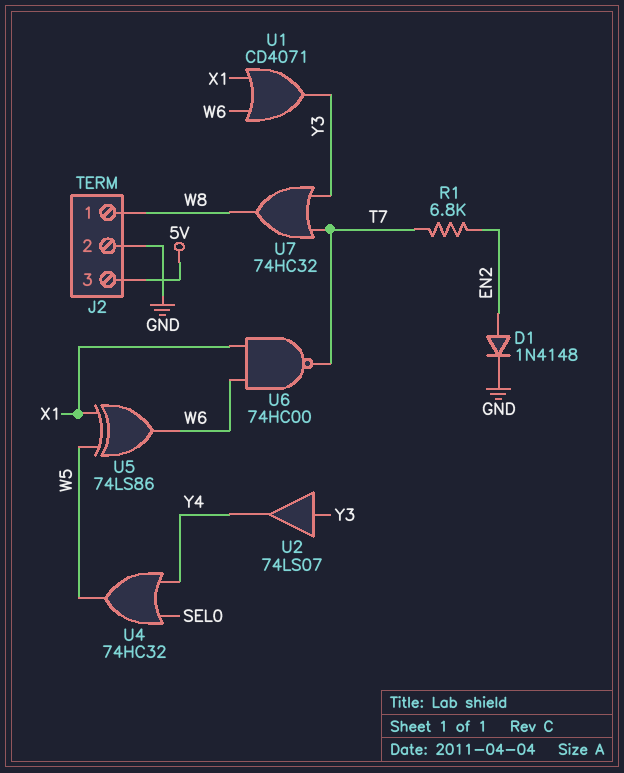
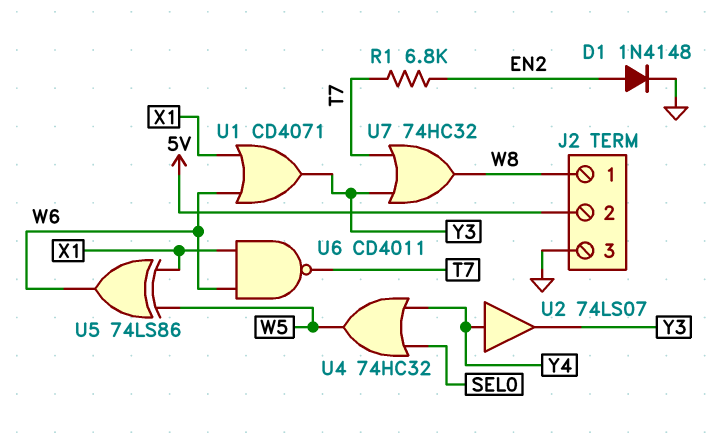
J2 pin 2: GND -> 5V
J2 pin 3: 5V -> GND
U2: buffer 74LS07 (in Y3, out Y4) -> buffer 74LS07 (in Y4, out Y3)
U6: NAND 74HC00 (in W6, in X1, out T7) -> NAND CD4011 (in W6, in X1, out T7)

